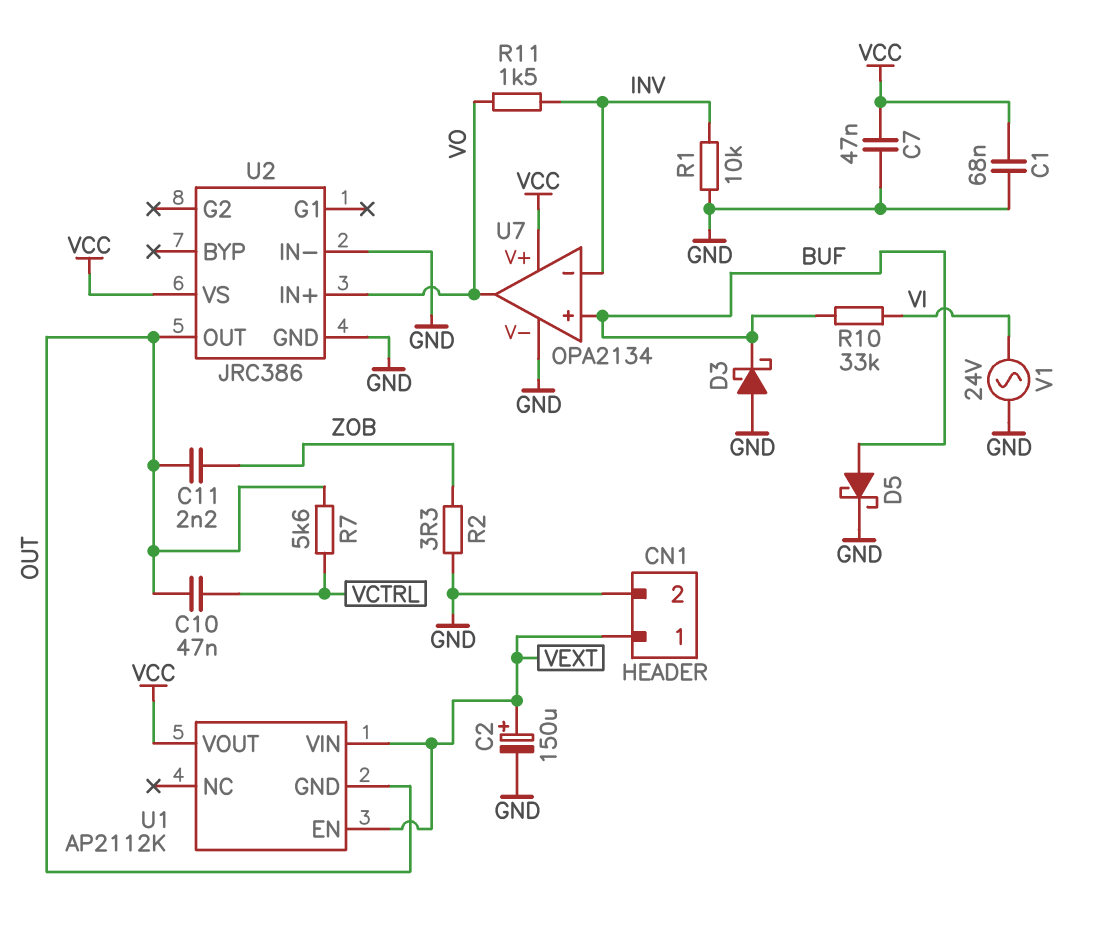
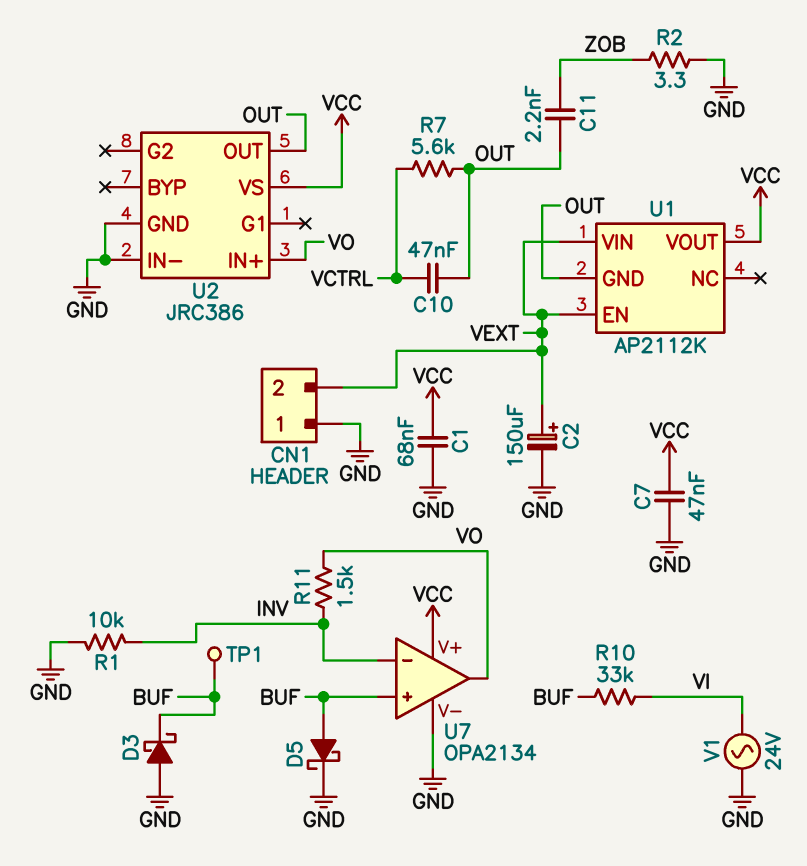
CN1 pin 1: VEXT -> GND
CN1 pin 2: GND -> VEXT
TP1: none -> test point (BUF)

